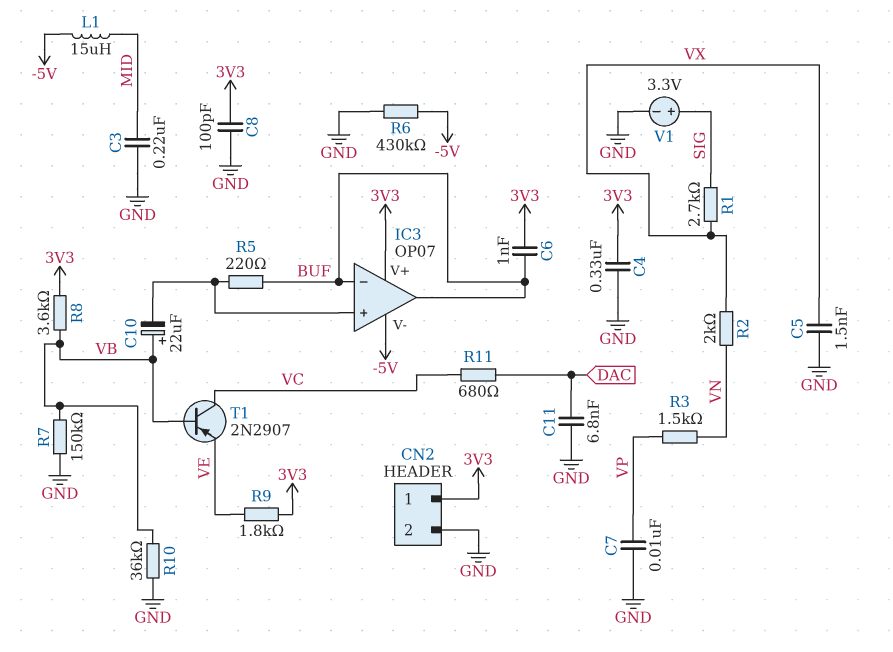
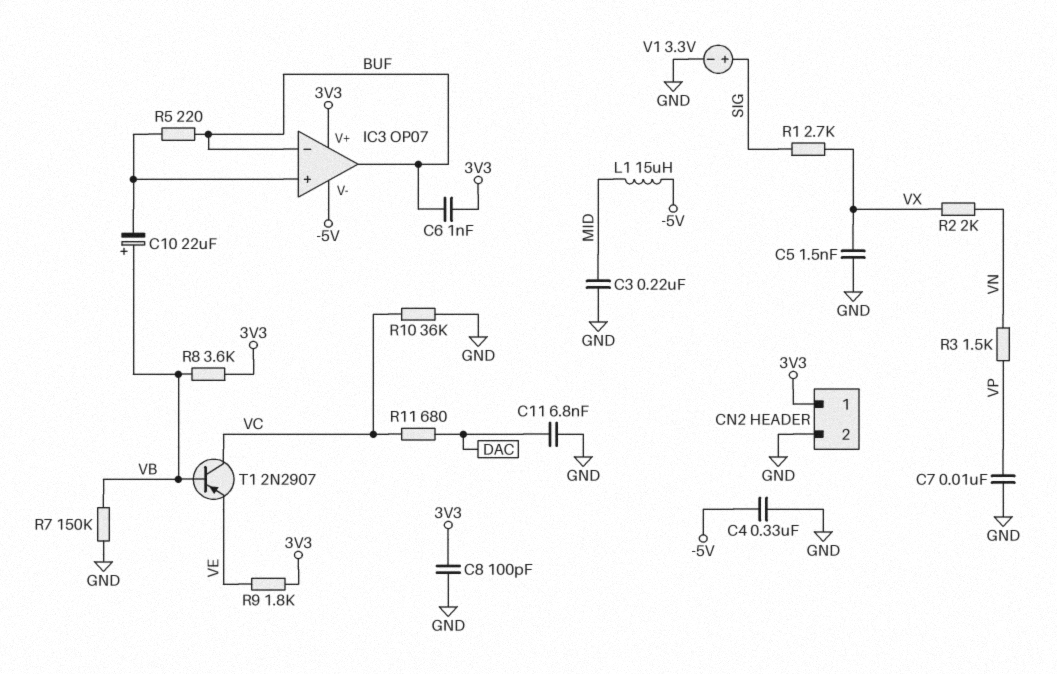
C4: 330nF (3V3, GND) -> 330nF (-5V, GND)
R6: 430k (-5V, GND) -> none
R10: 36k (GND, VB) -> 36k (GND, VC)

